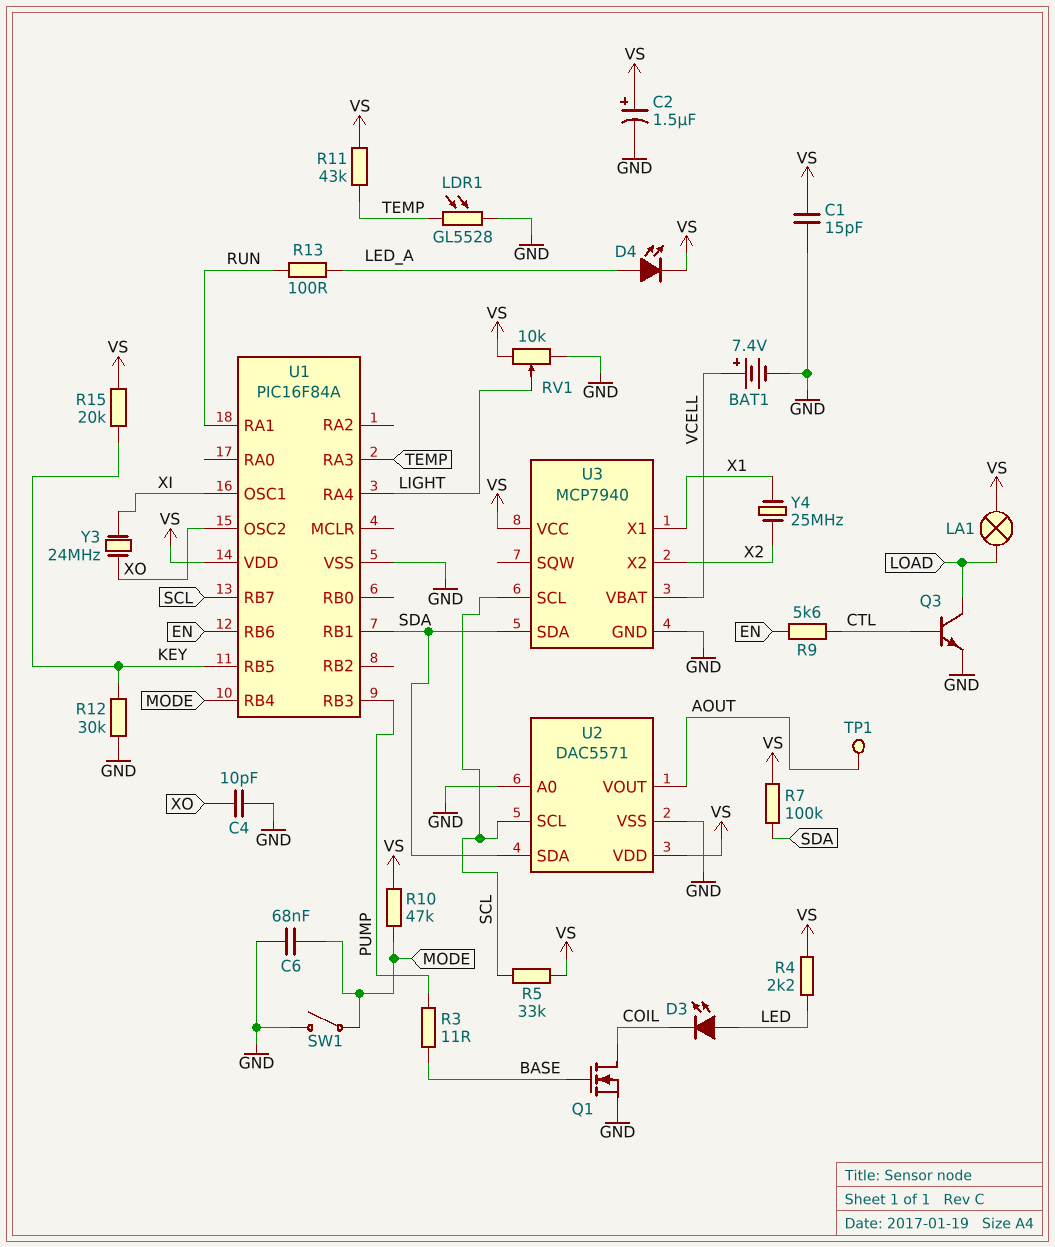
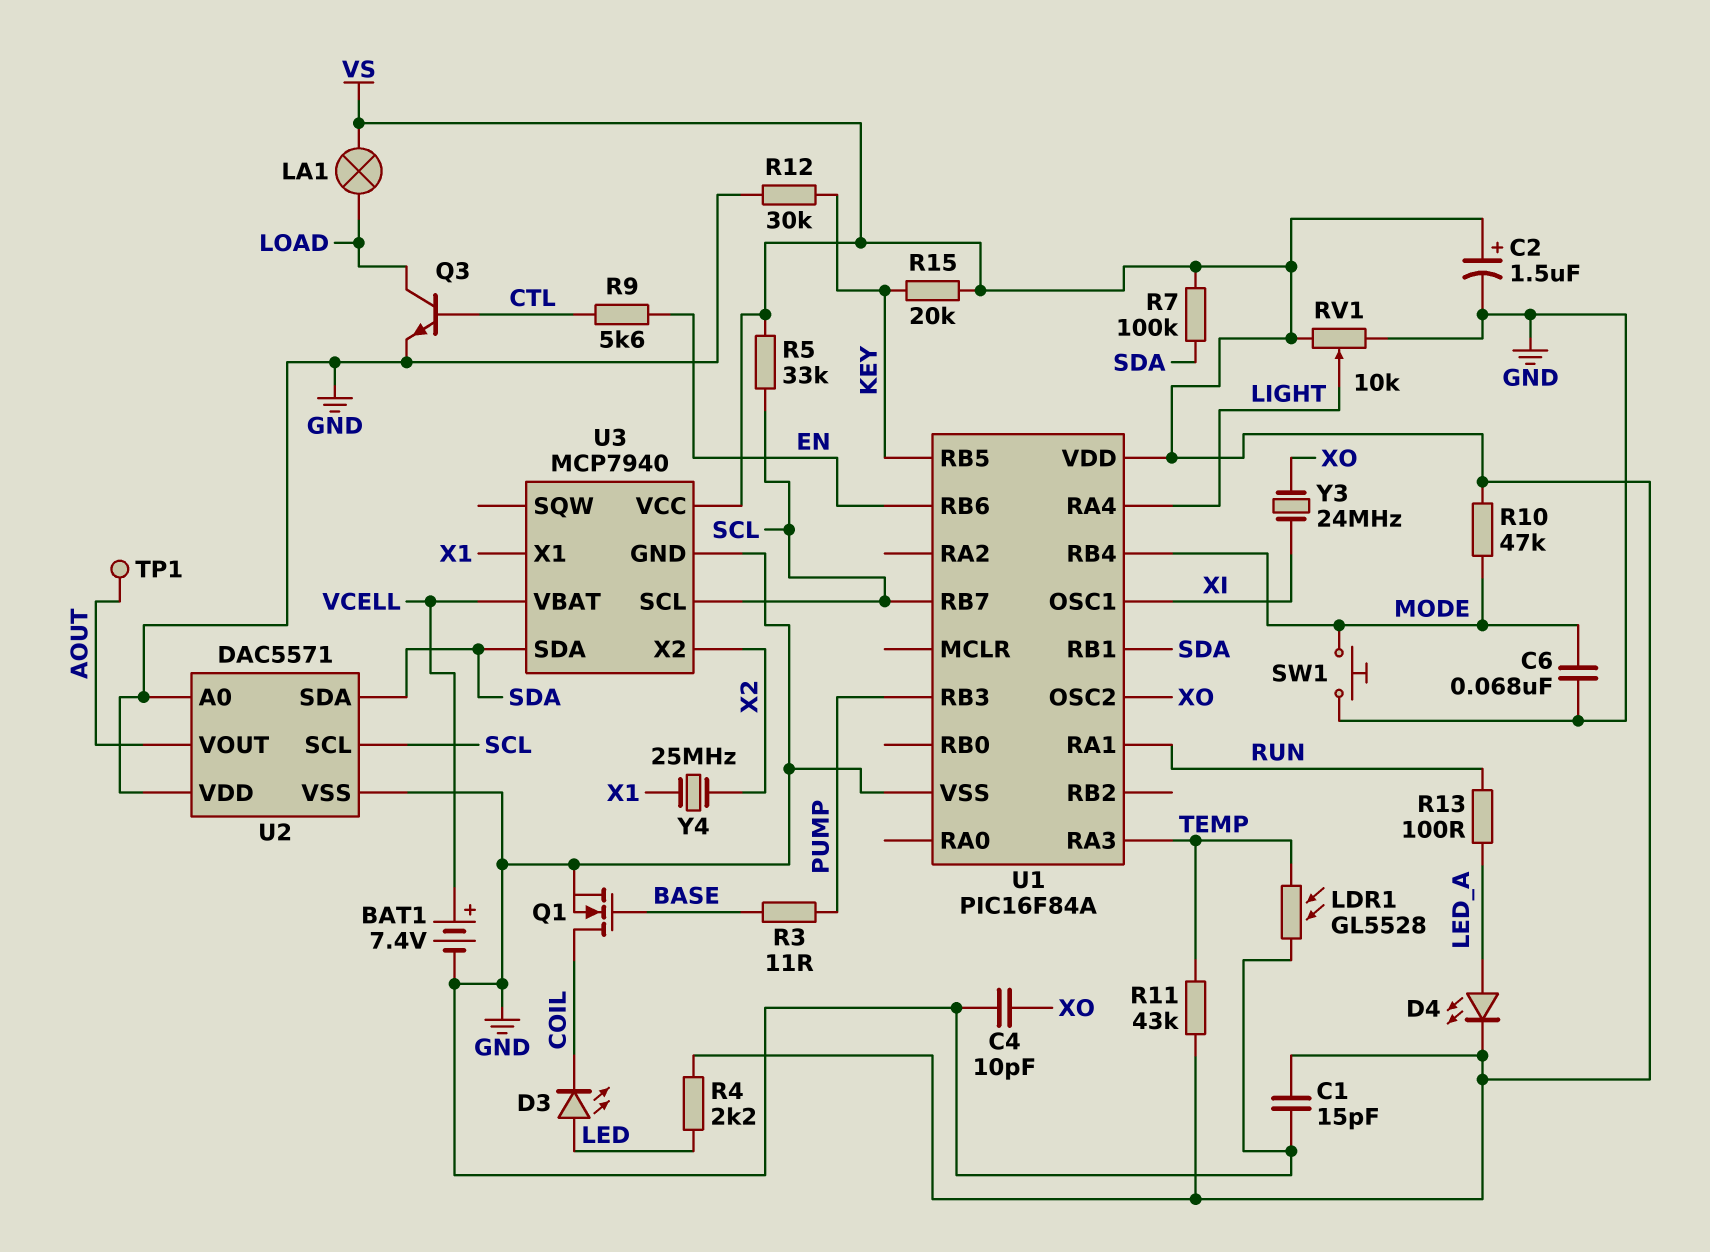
SW1: switch (GND, MODE) -> button (GND, MODE)
U2 pin VDD: VS -> GND

